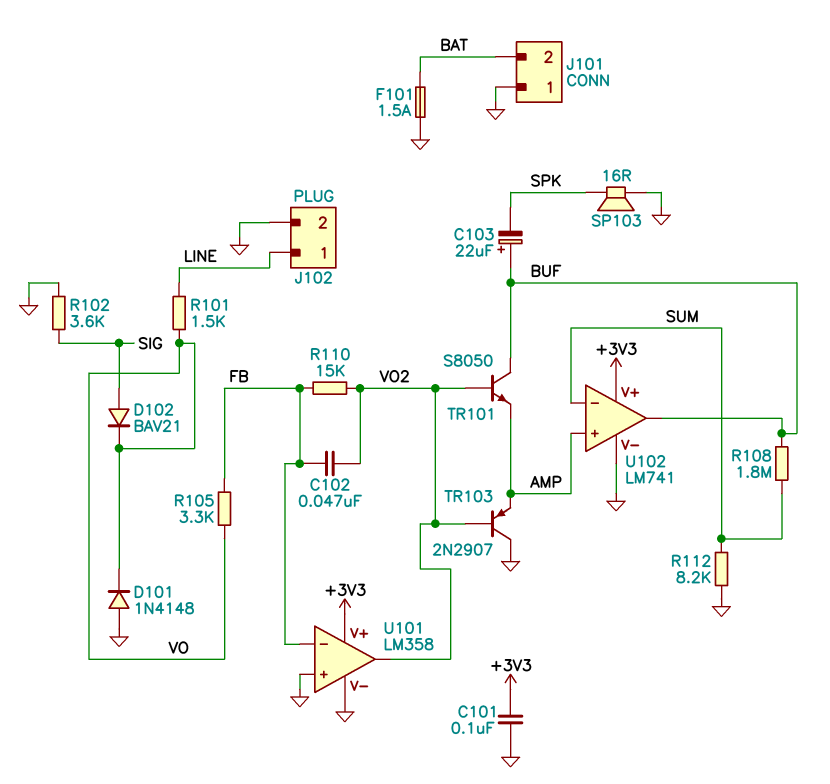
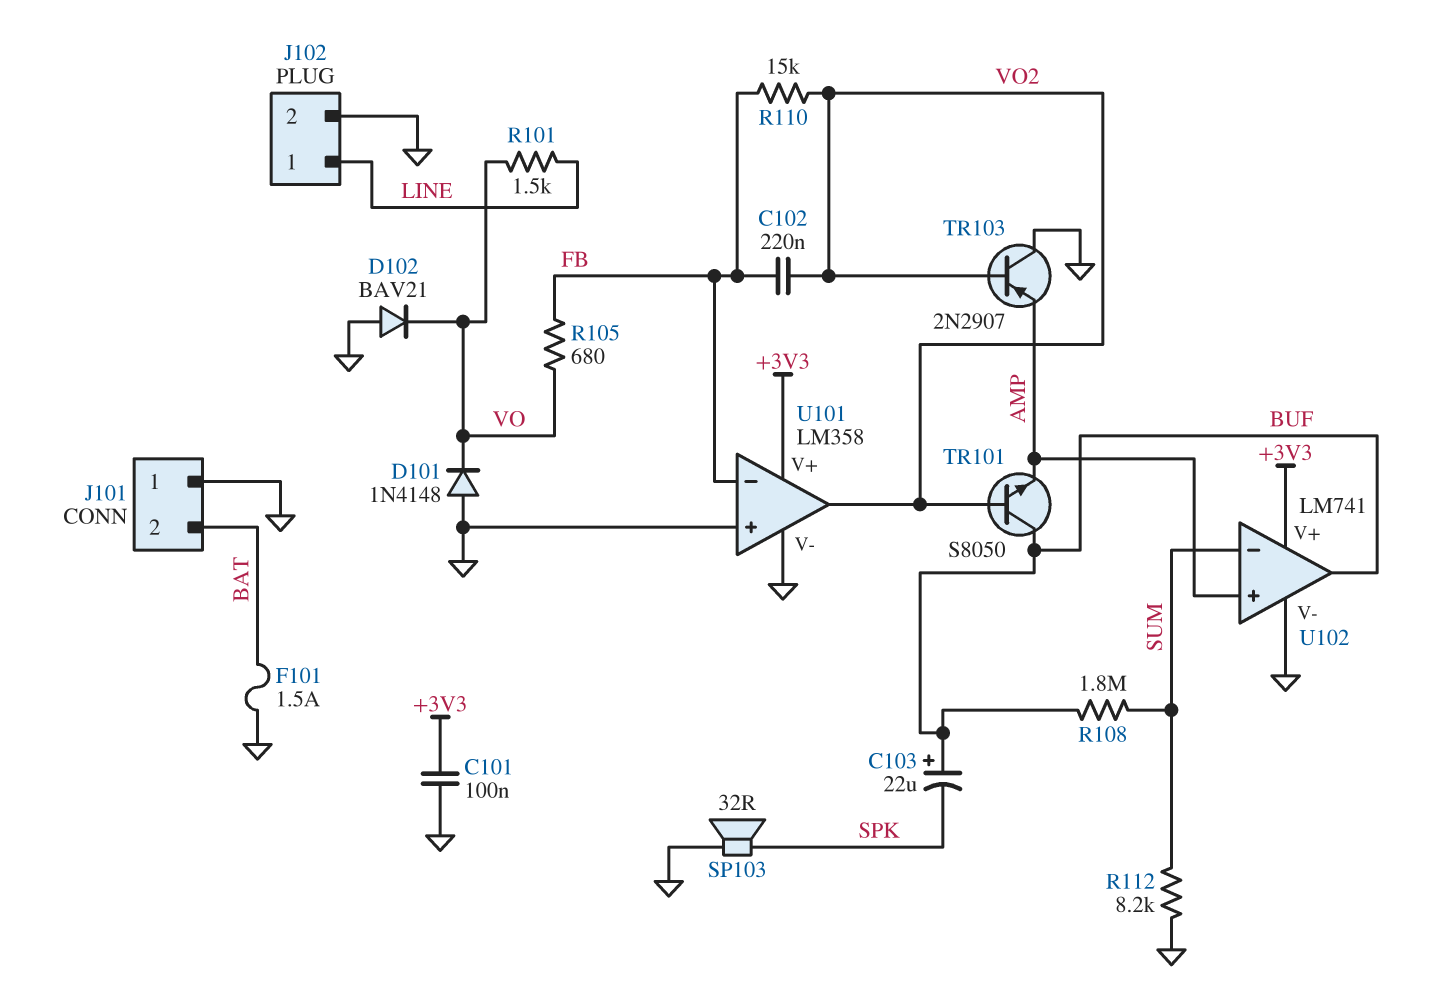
C102: 47nF (FB, VO2) -> 220nF (FB, VO2)
D102: diode BAV21 (A SIG, K VO) -> diode BAV21 (A GND, K VO)
R102: 3.6k (GND, SIG) -> none
R105: 3.3k (FB, VO) -> 680 (FB, VO)
SP103: speaker 16R (GND, SPK) -> speaker 32R (GND, SPK)

